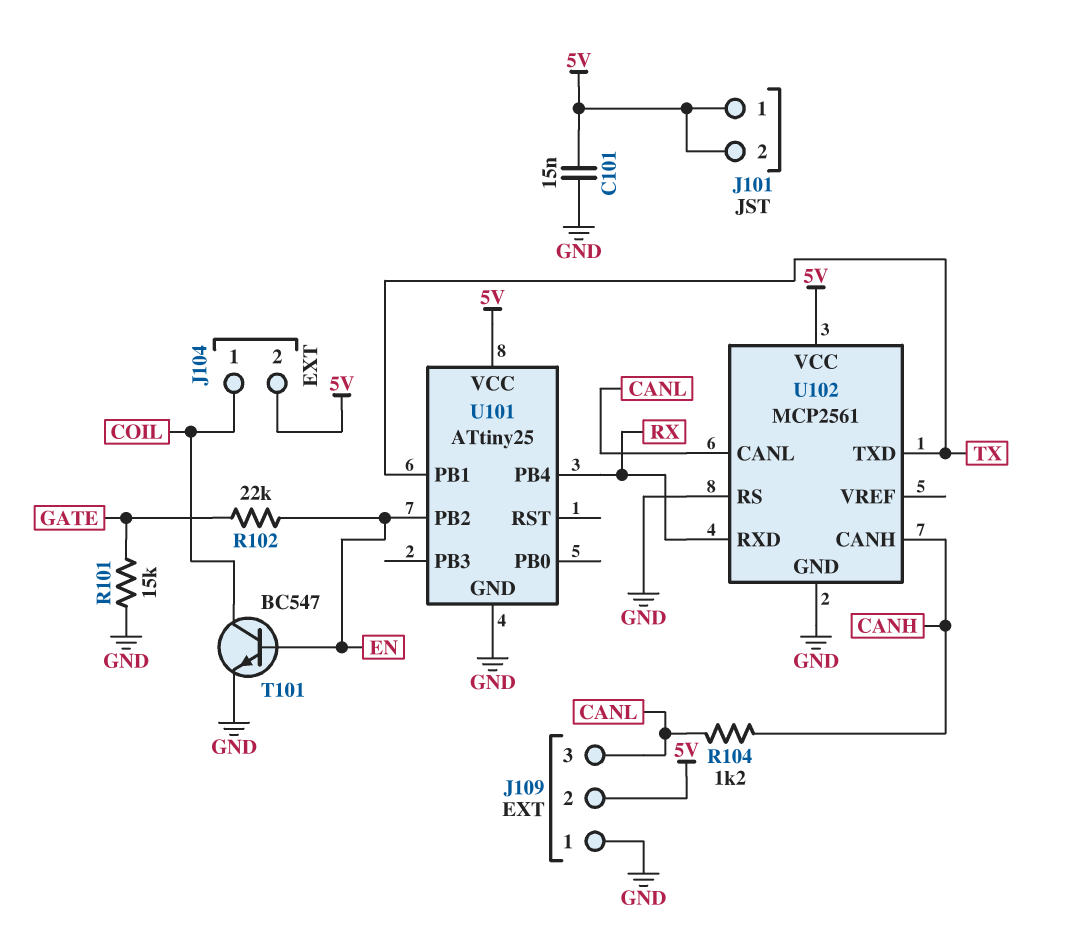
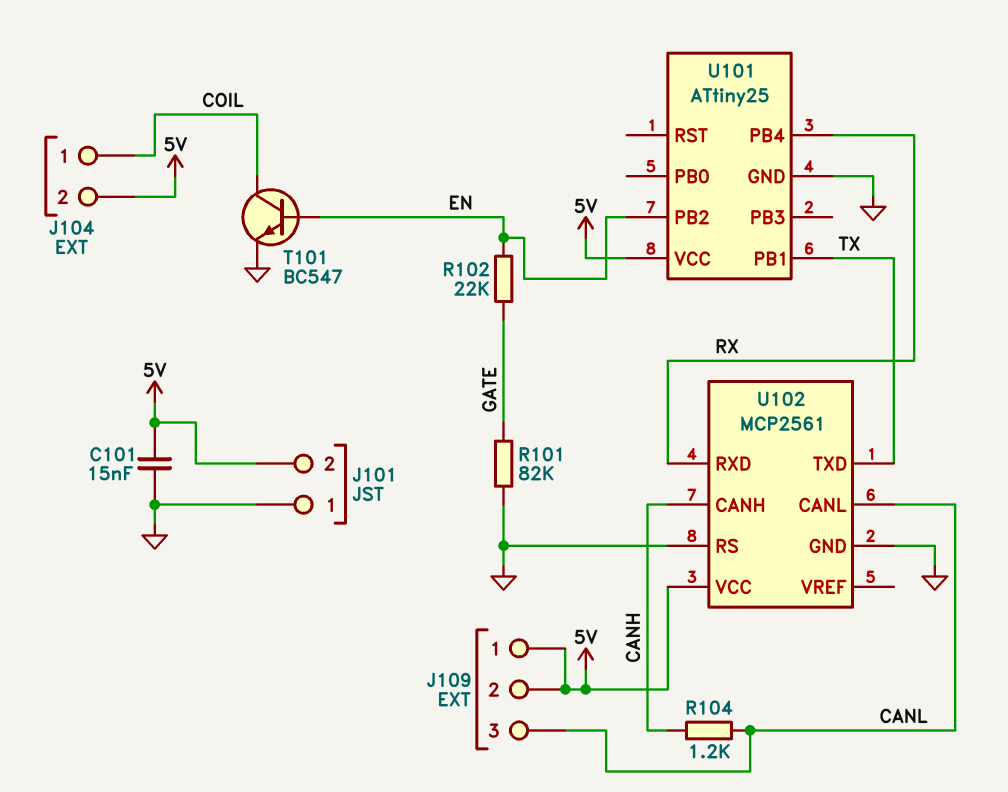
J101 pin 1: 5V -> GND
J109 pin 1: GND -> 5V
R101: 15k (GATE, GND) -> 82k (GATE, GND)

